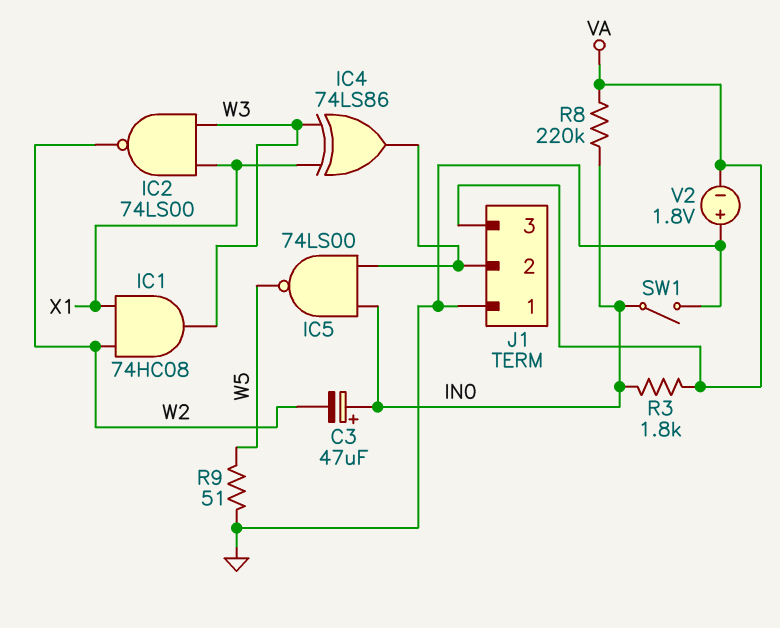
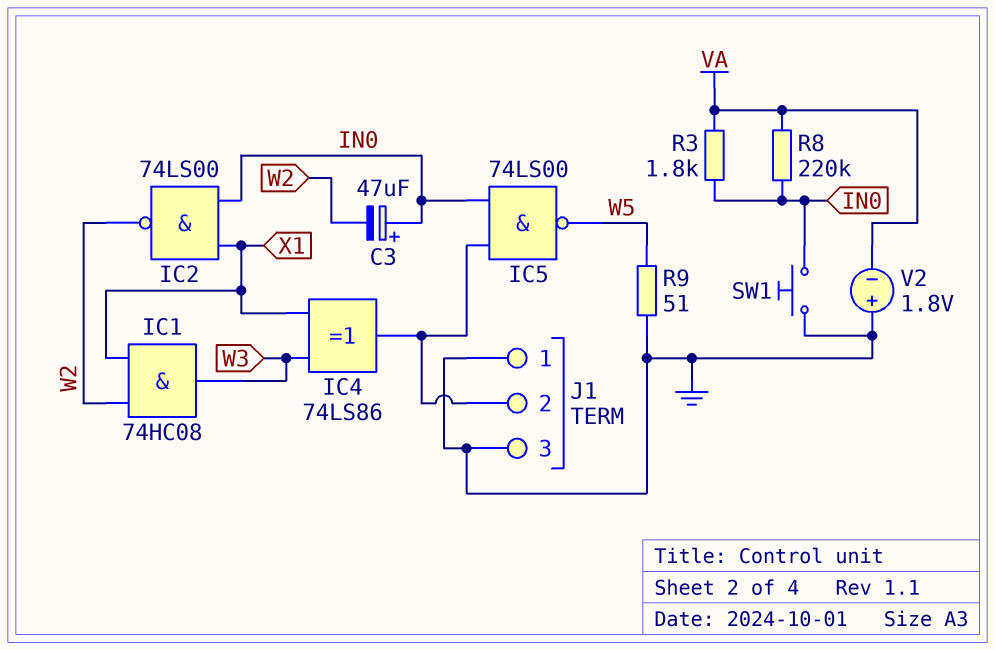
IC2: NAND 74LS00 (in W3, in X1, out W2) -> NAND 74LS00 (in IN0, in X1, out W2)
J1 pin 3: VA -> GND
SW1: switch (GND, IN0) -> button (GND, IN0)

